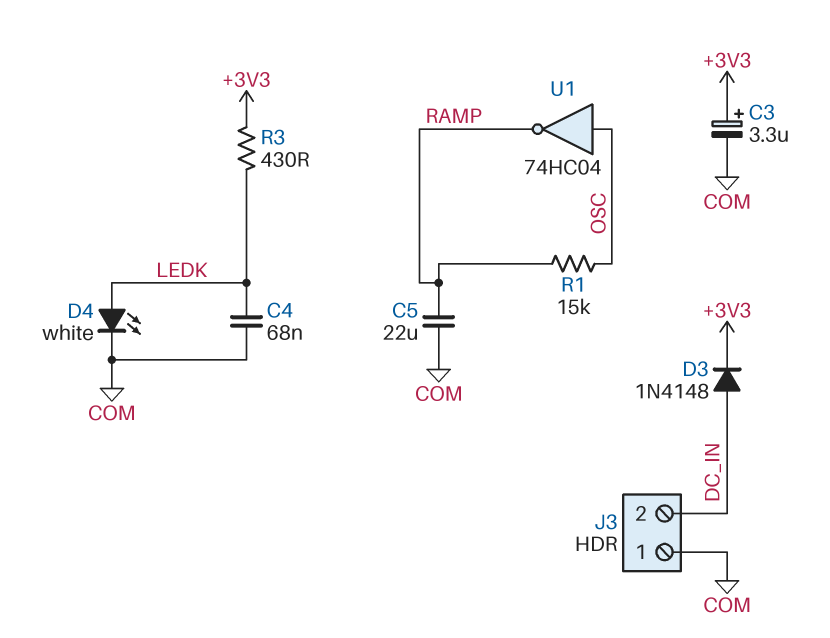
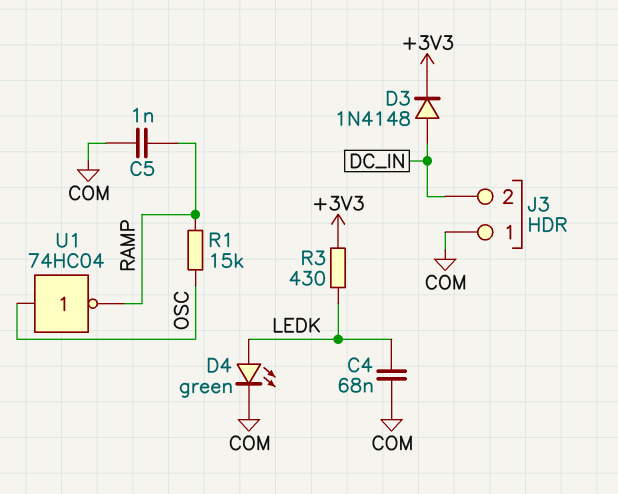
C3: 3.3uF (plus +3V3, minus COM) -> none
C5: 22uF (COM, RAMP) -> 1nF (COM, RAMP)
D4: LED white (A LEDK, K COM) -> LED green (A LEDK, K COM)

